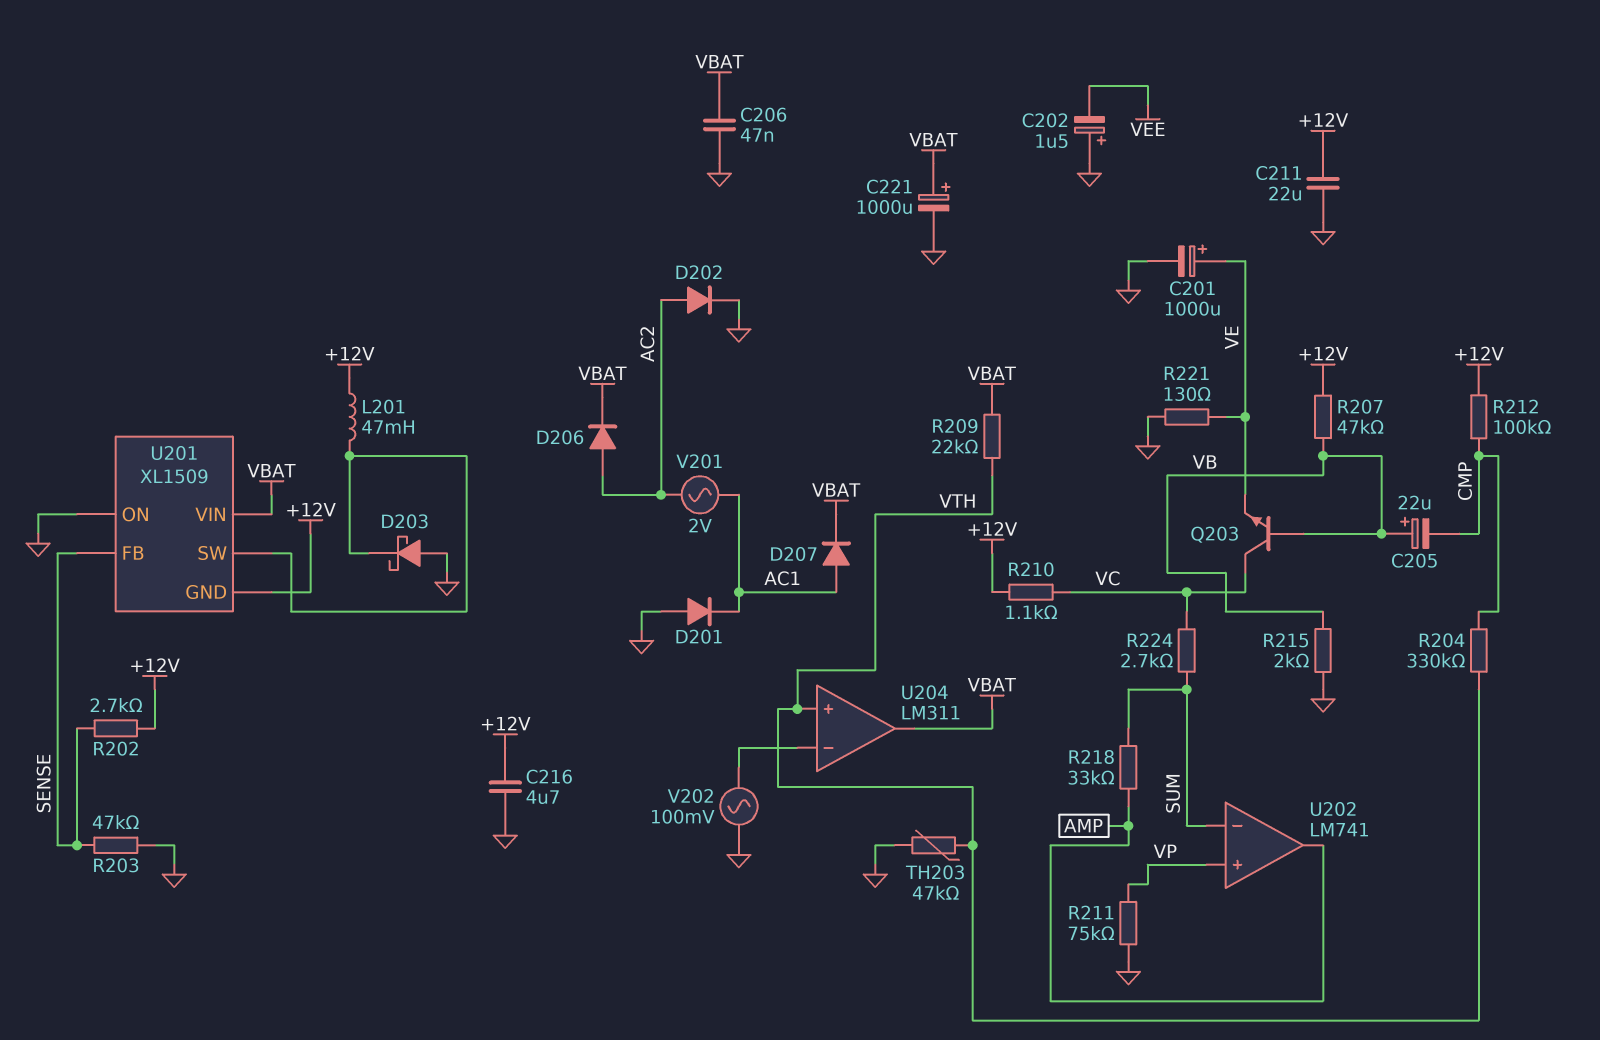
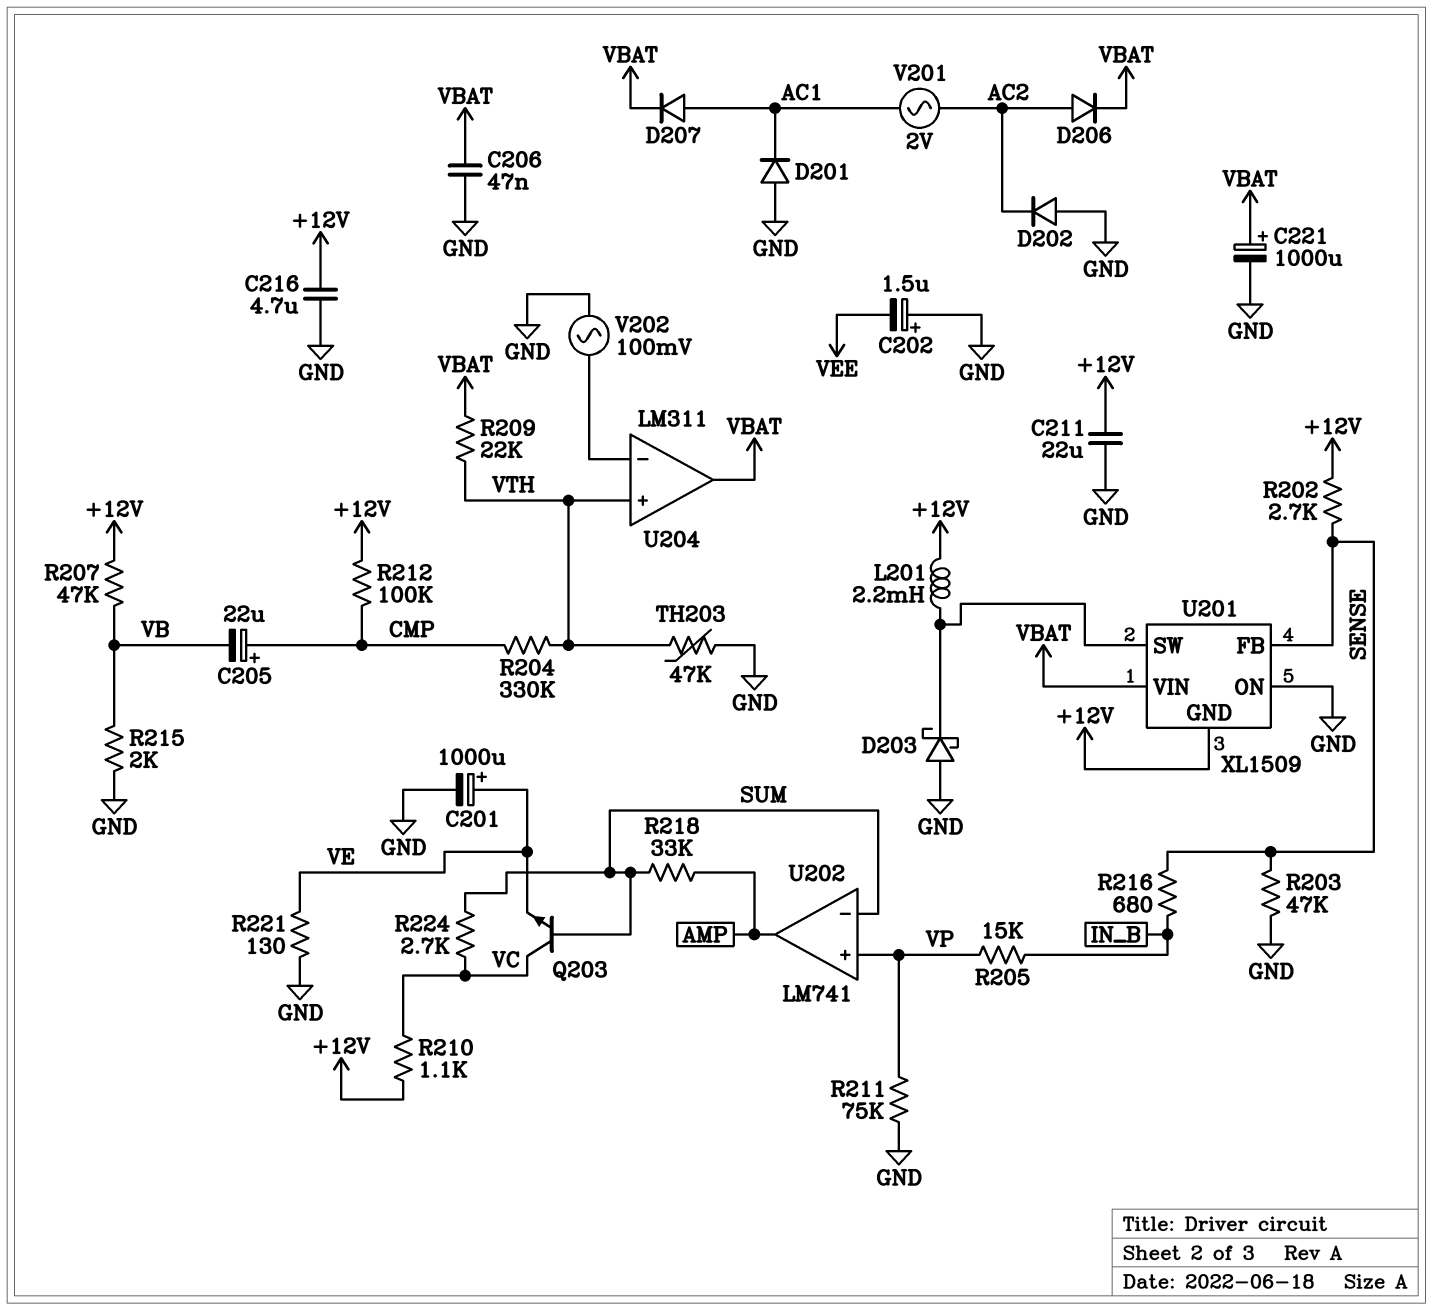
C205: 22uF (plus VB, minus CMP) -> 22uF (plus CMP, minus VB)
D202: diode (A AC2, K GND) -> diode (A GND, K AC2)
L201: 47mH (+12V, U201/SW) -> 2.2mH (+12V, U201/SW)
Q203: NPN (B VB, C VC, E VE) -> NPN (B SUM, C VC, E VE)
R205: none -> 15k (IN_B, VP)
R216: none -> 680 (IN_B, SENSE)

